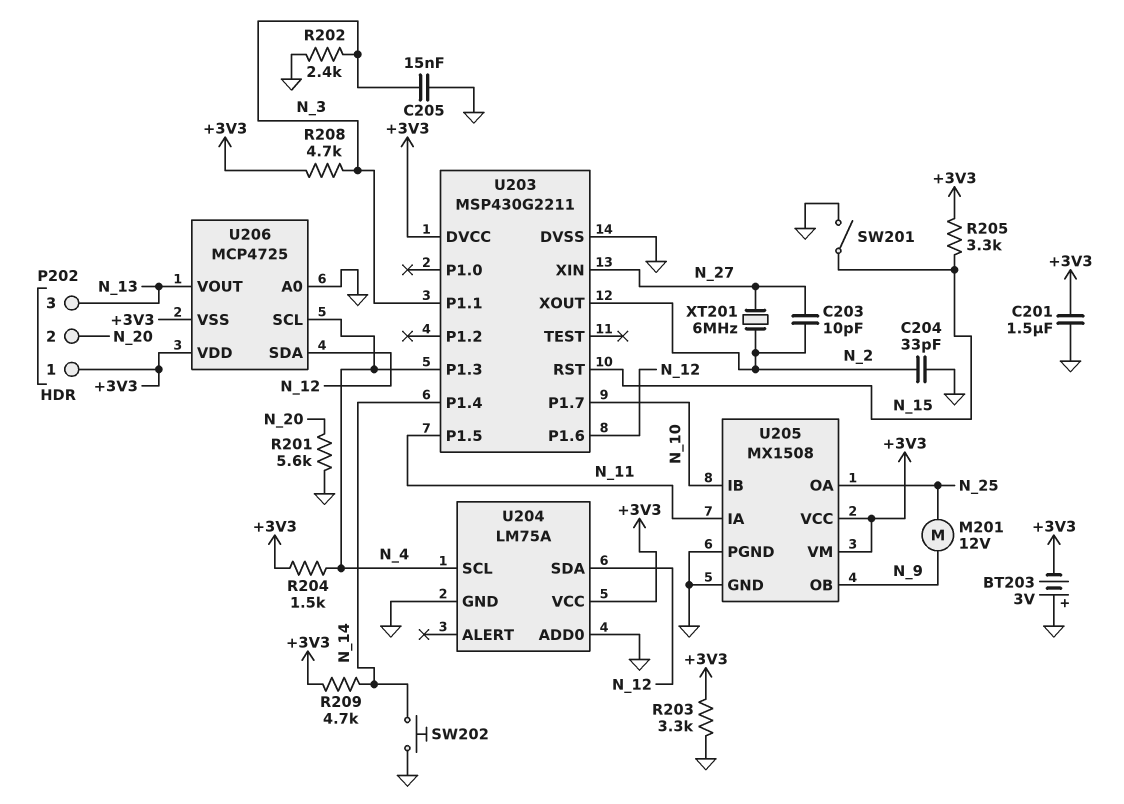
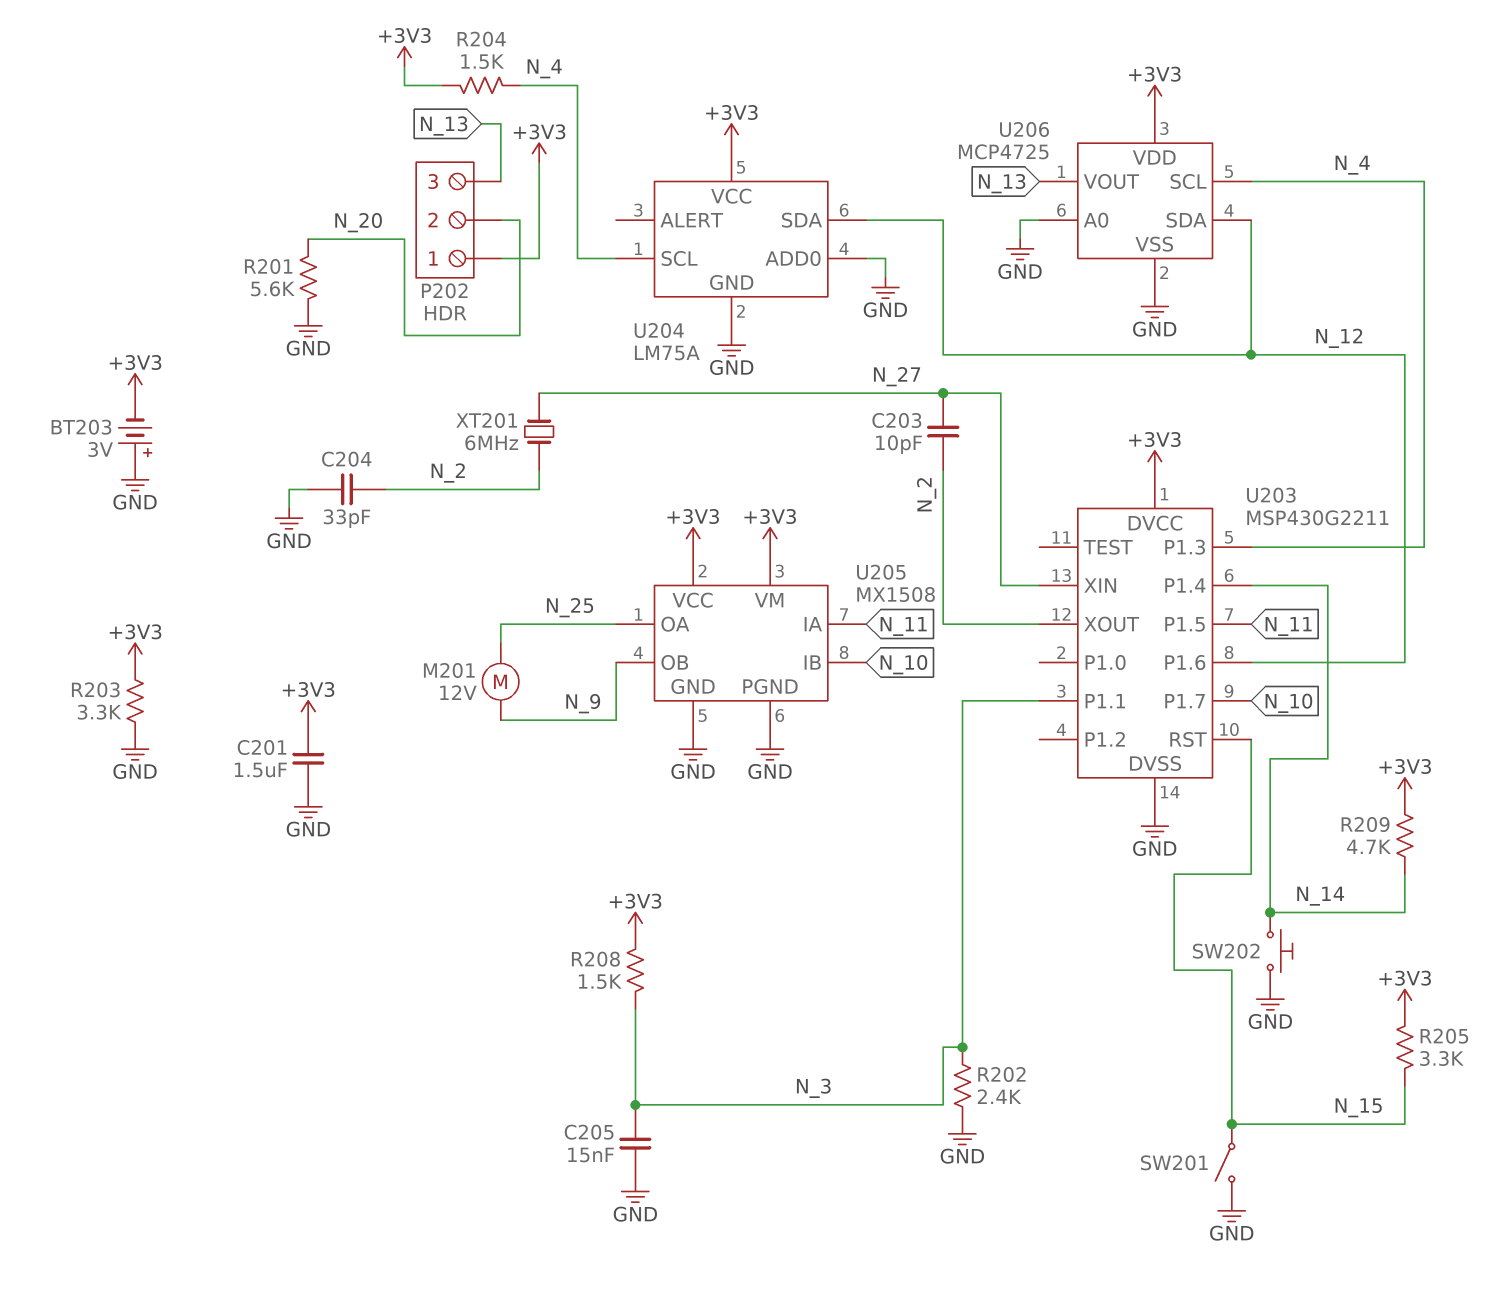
R208: 4.7k (+3V3, N_3) -> 1.5k (+3V3, N_3)
U206 pin VSS: +3V3 -> GND

